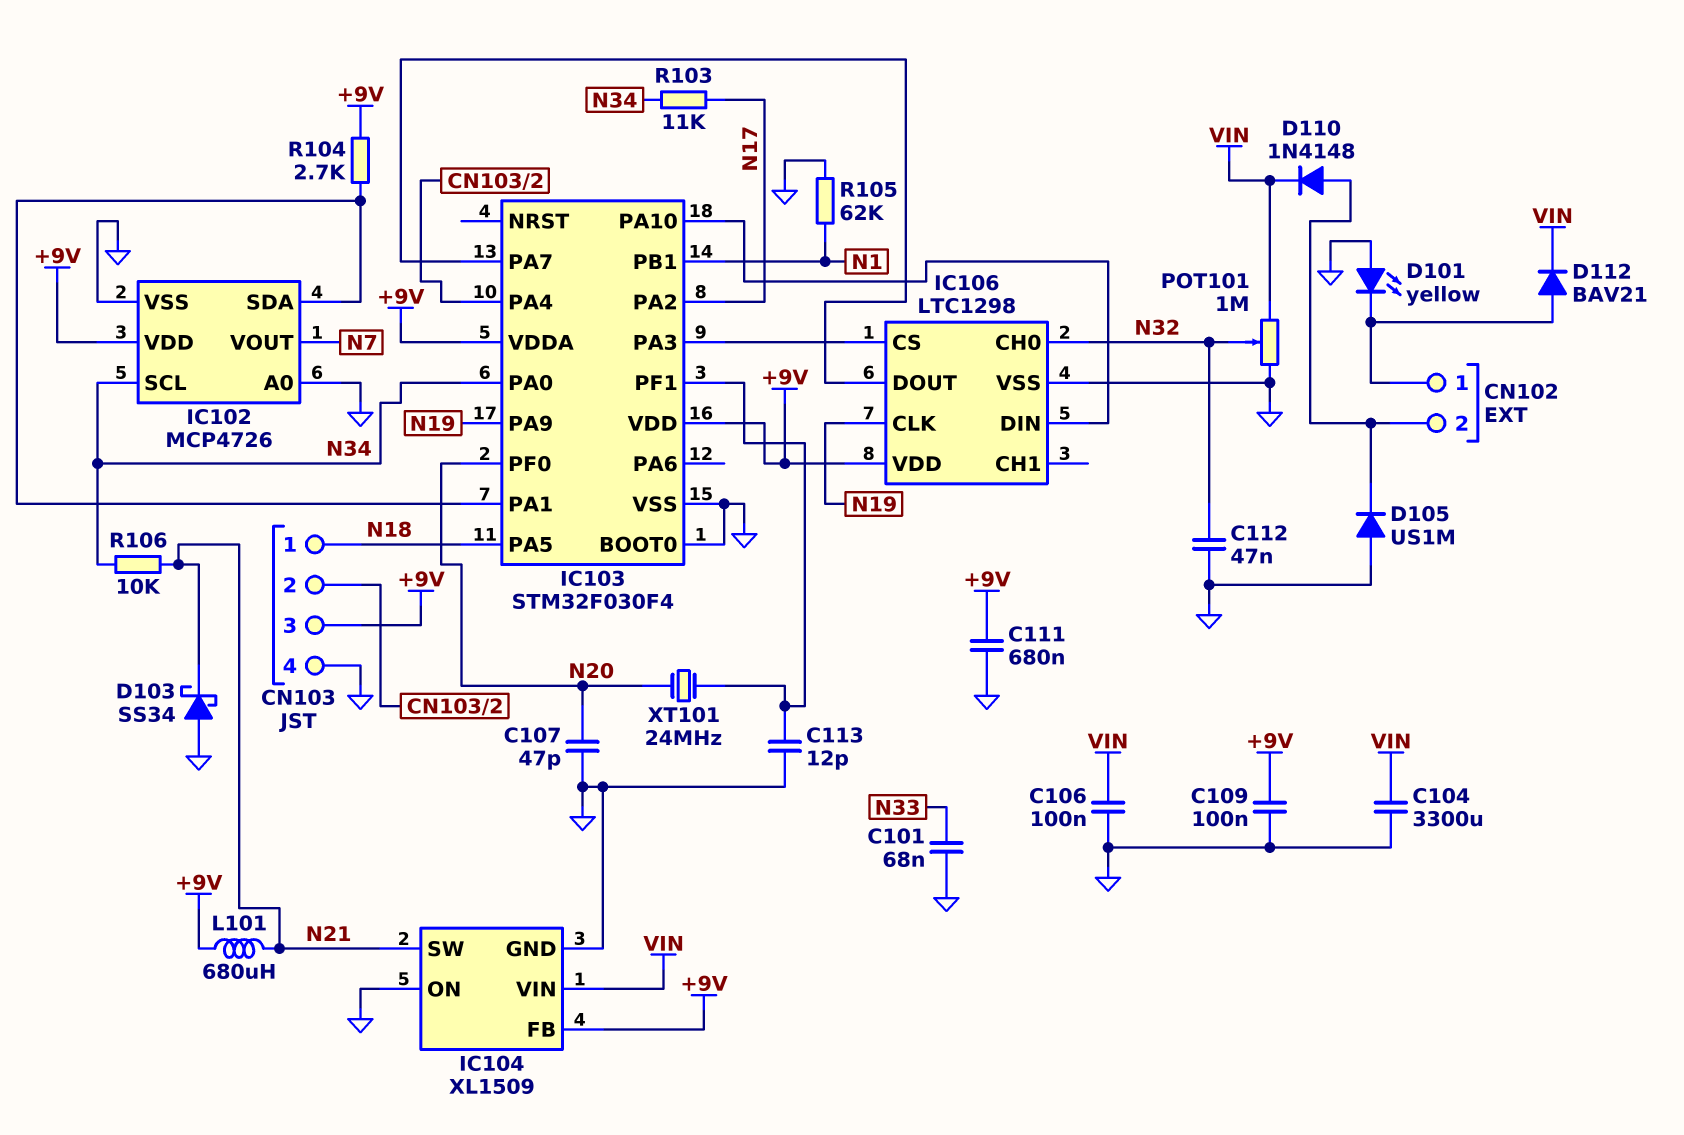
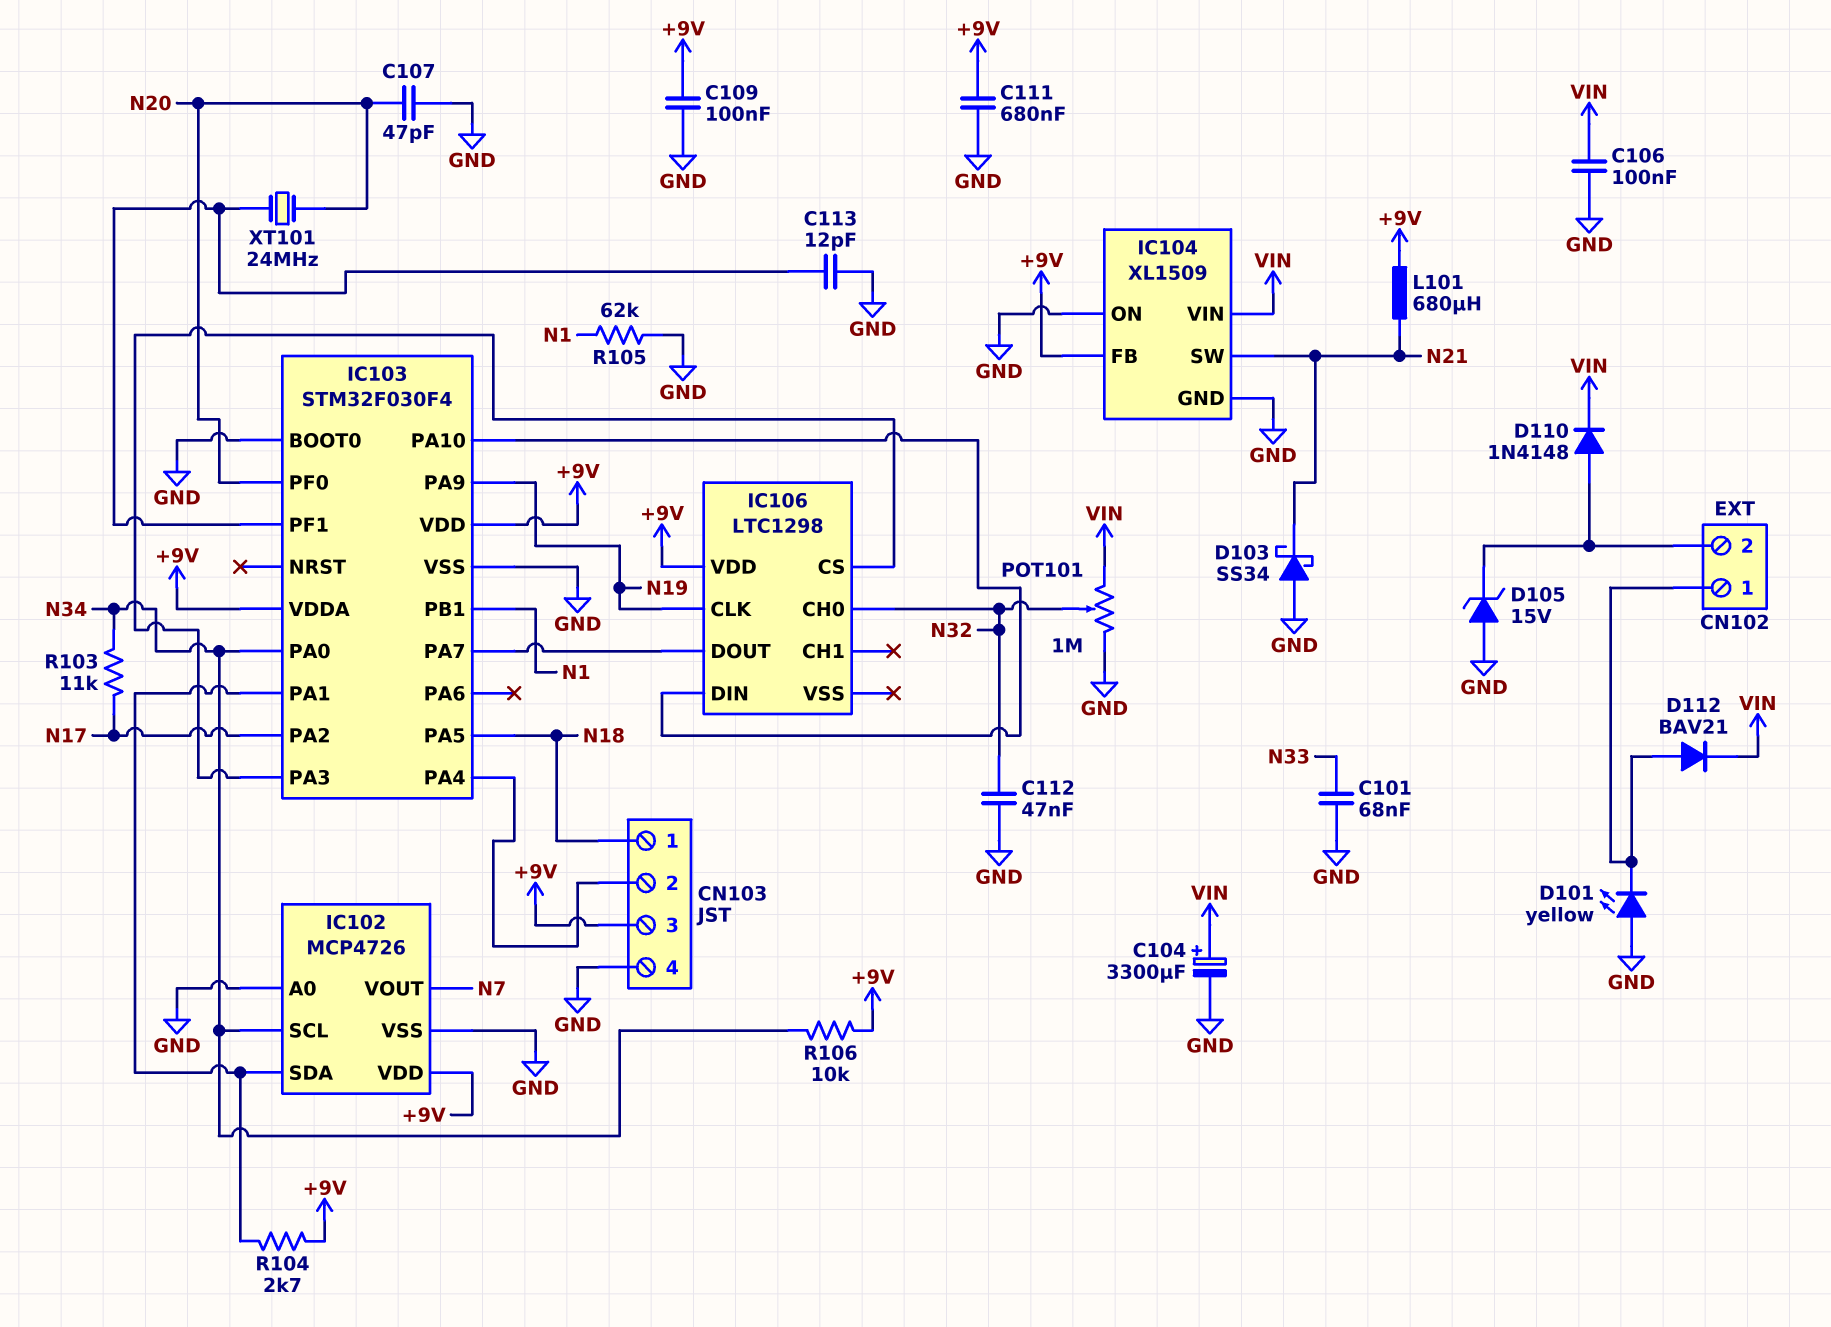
C104: 3300uF (GND, VIN) -> 3300uF (plus VIN, minus GND)
D105: diode US1M (A GND, K CN102/2) -> zener 15V (A GND, K CN102/2)
IC106 pin VSS: GND -> none
R106: 10k (N21, N34) -> 10k (+9V, N34)

